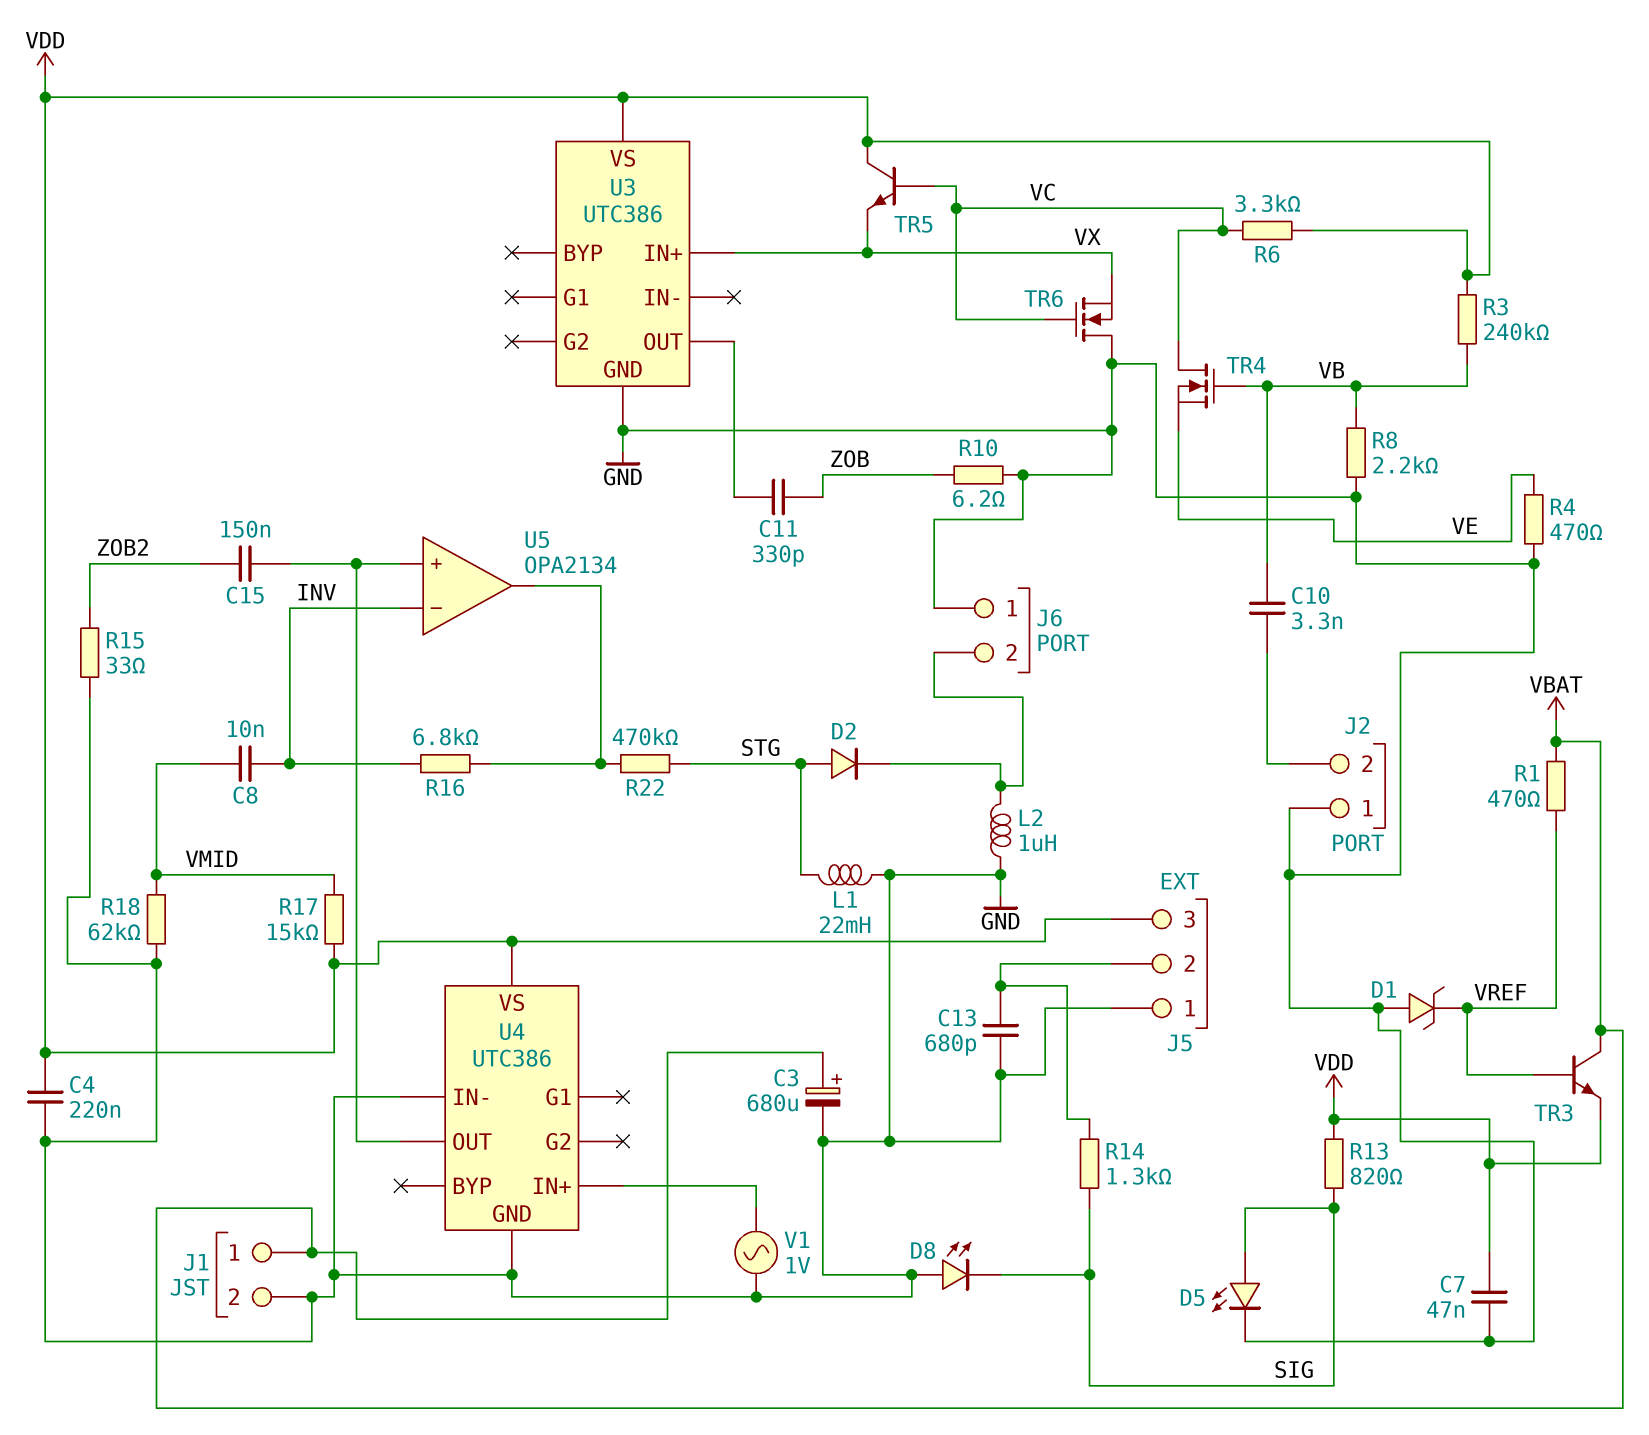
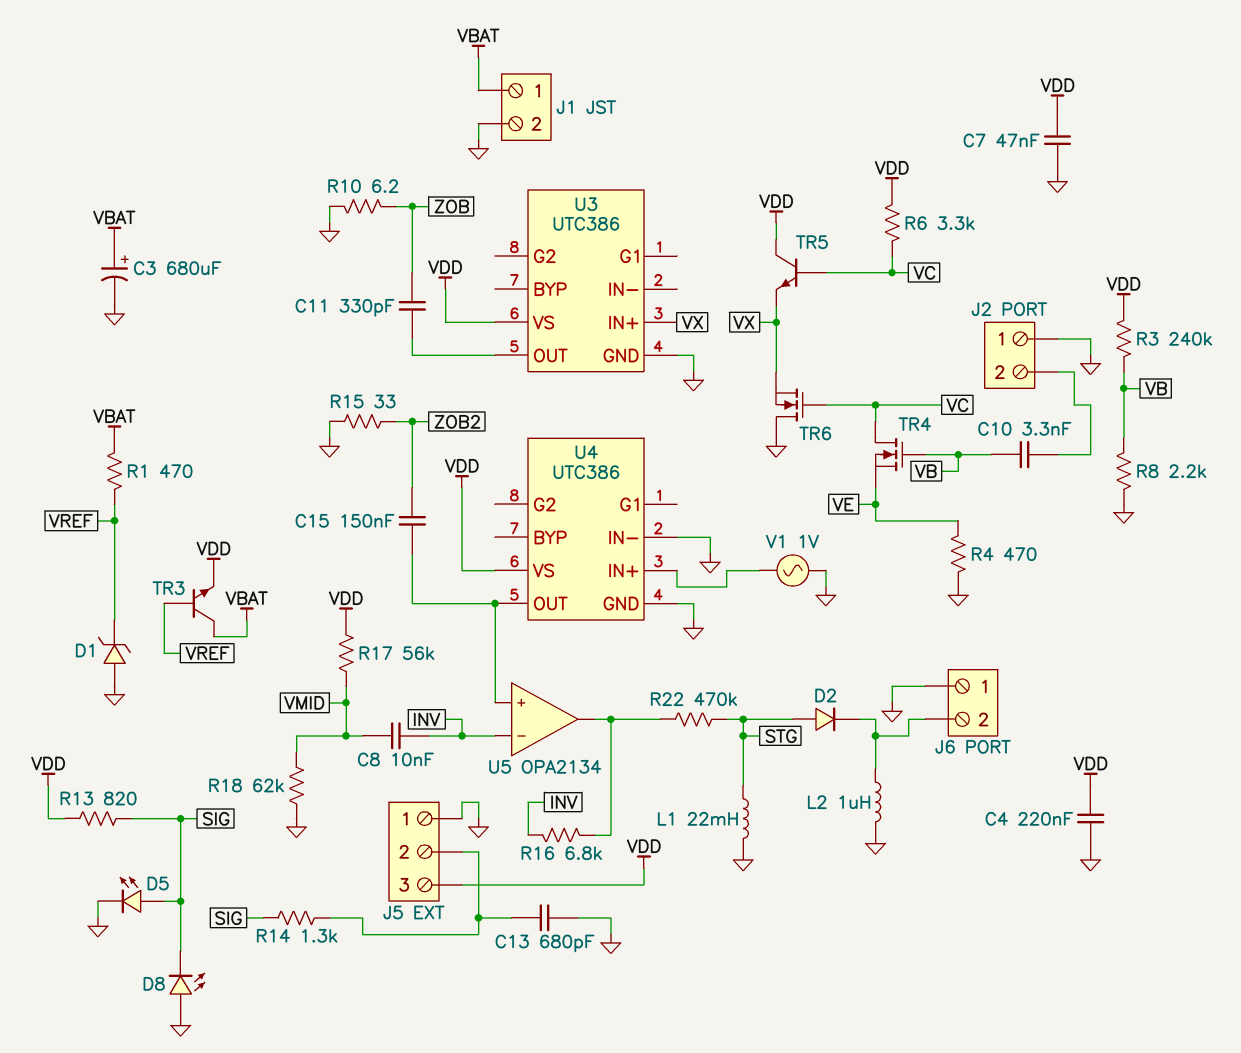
R17: 15k (VDD, VMID) -> 56k (VDD, VMID)

